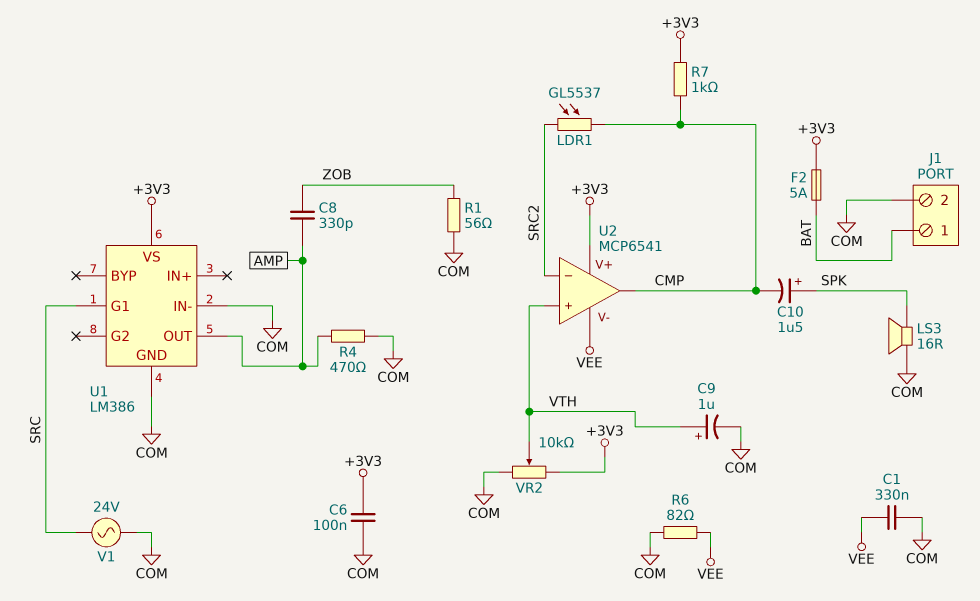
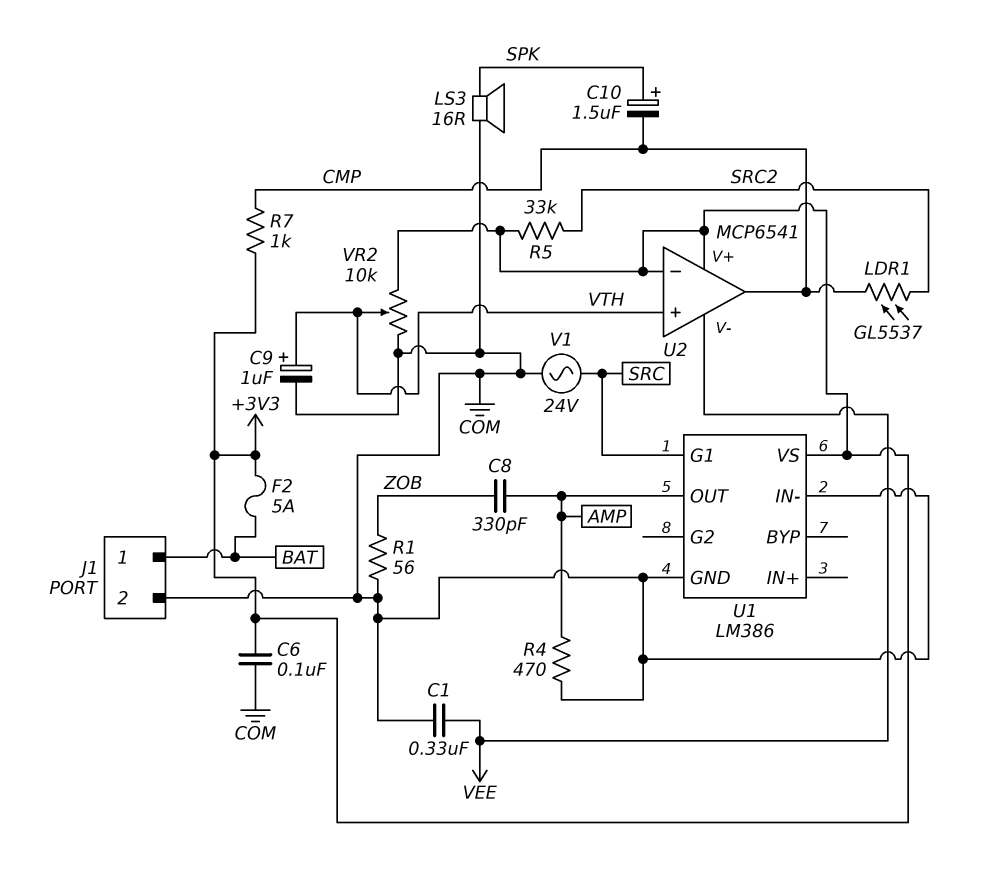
R5: none -> 33k (+3V3, SRC2)
R6: 82 (COM, VEE) -> none
U2 pin in-: SRC2 -> +3V3

